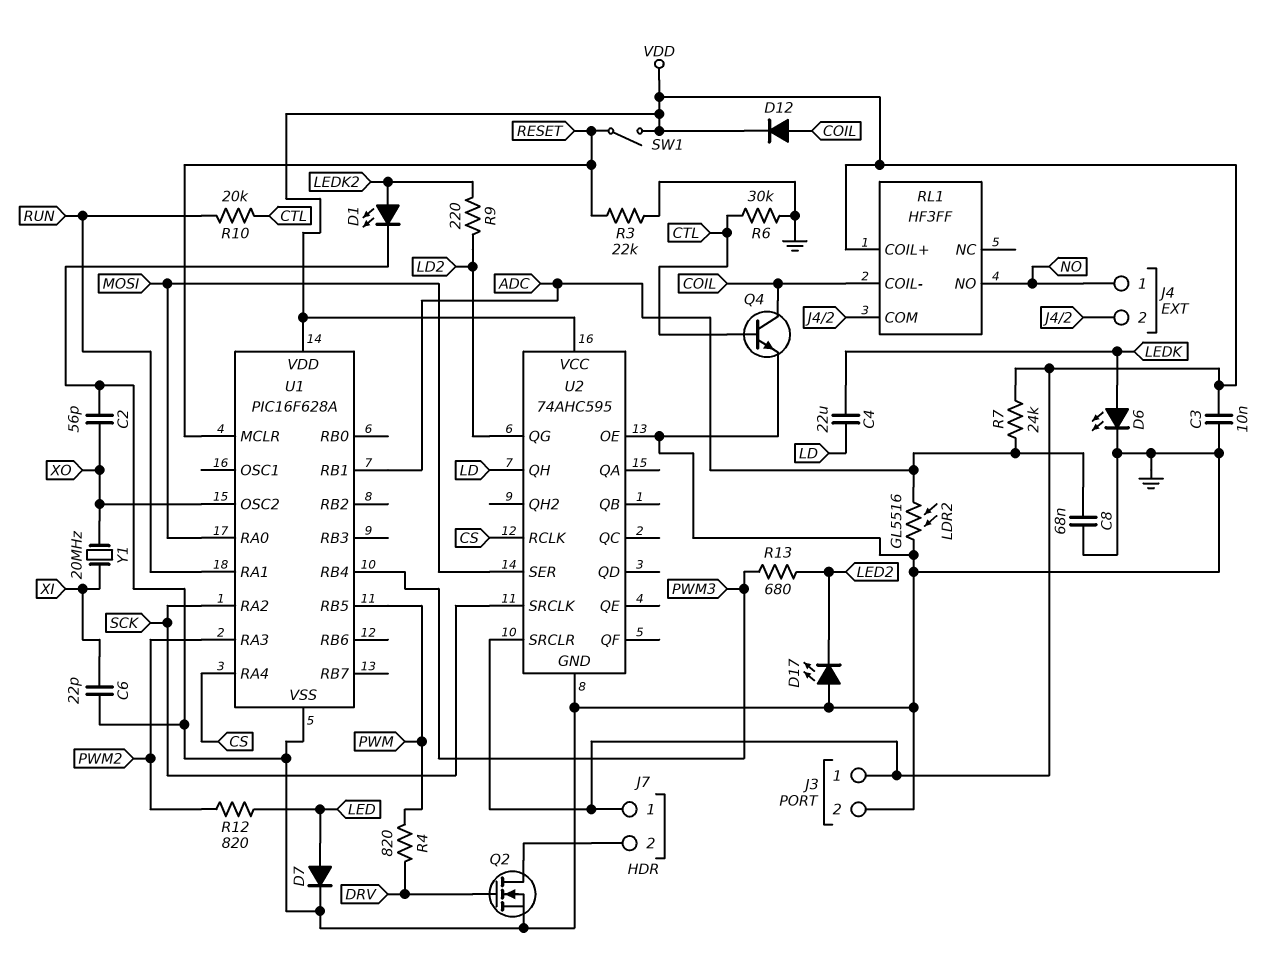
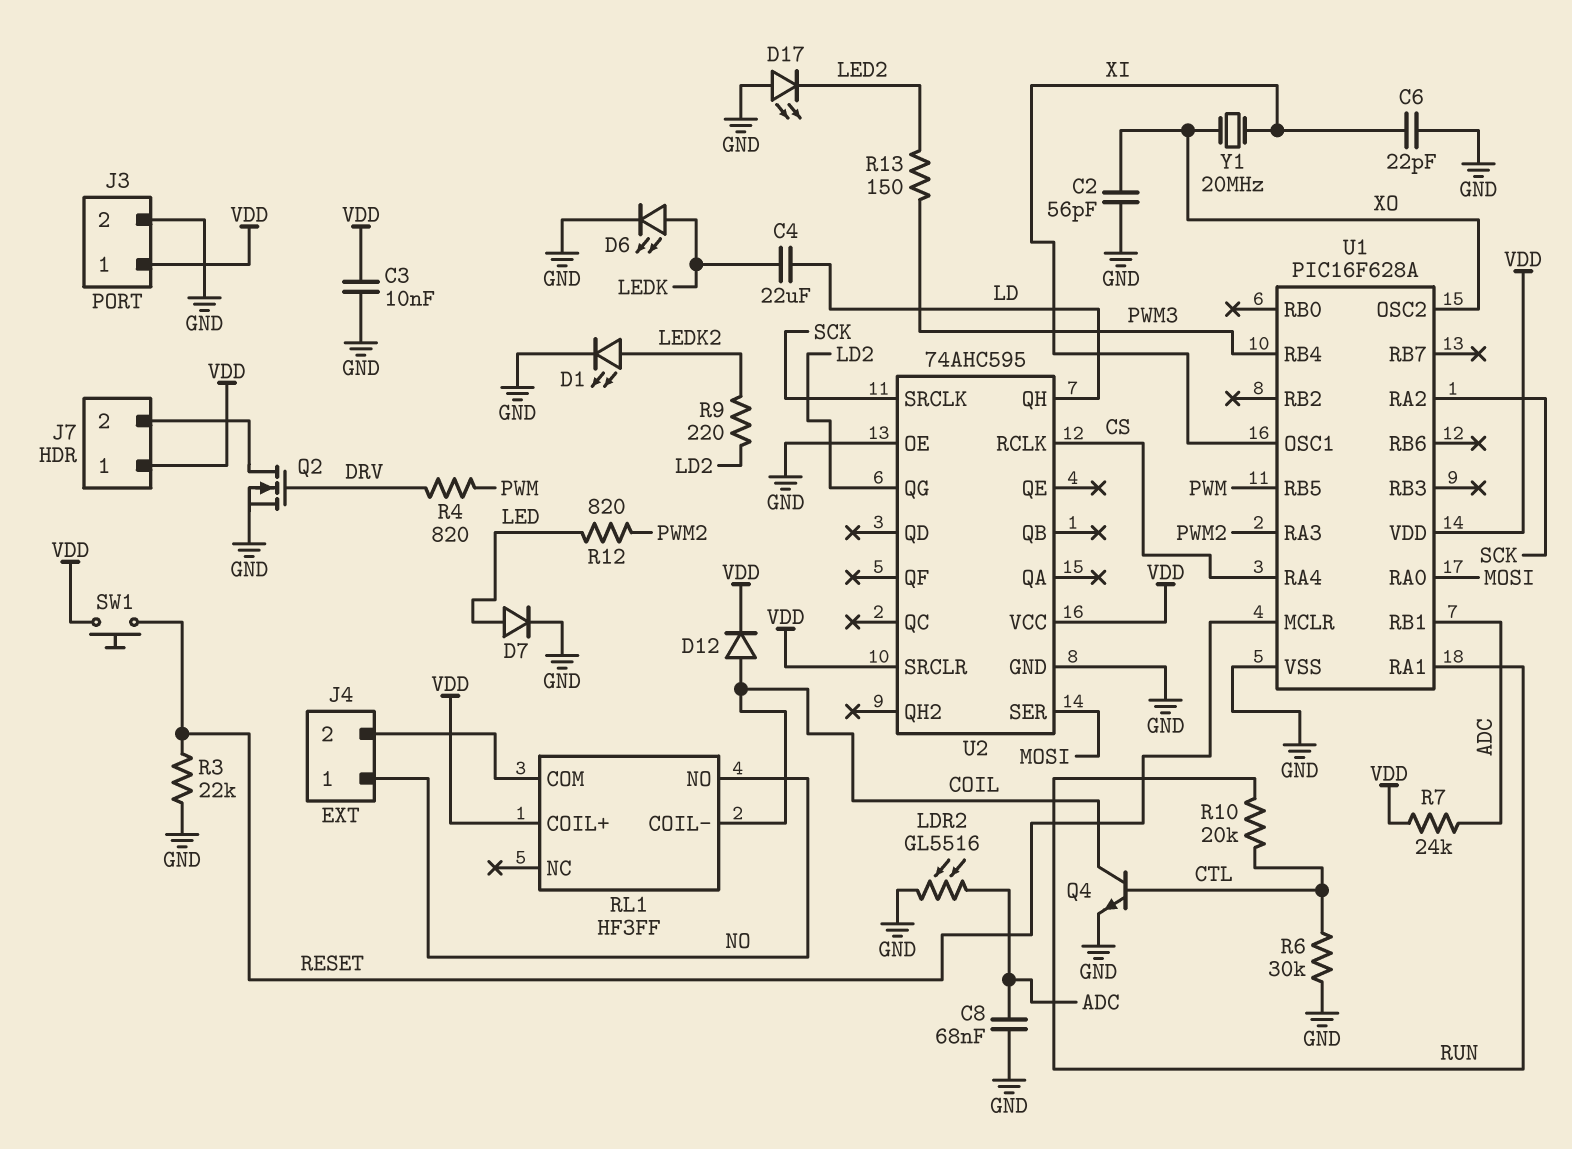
R13: 680 (LED2, PWM3) -> 150 (LED2, PWM3)
SW1: switch (RESET, VDD) -> button (RESET, VDD)
U1 pin OSC1: none -> XI

